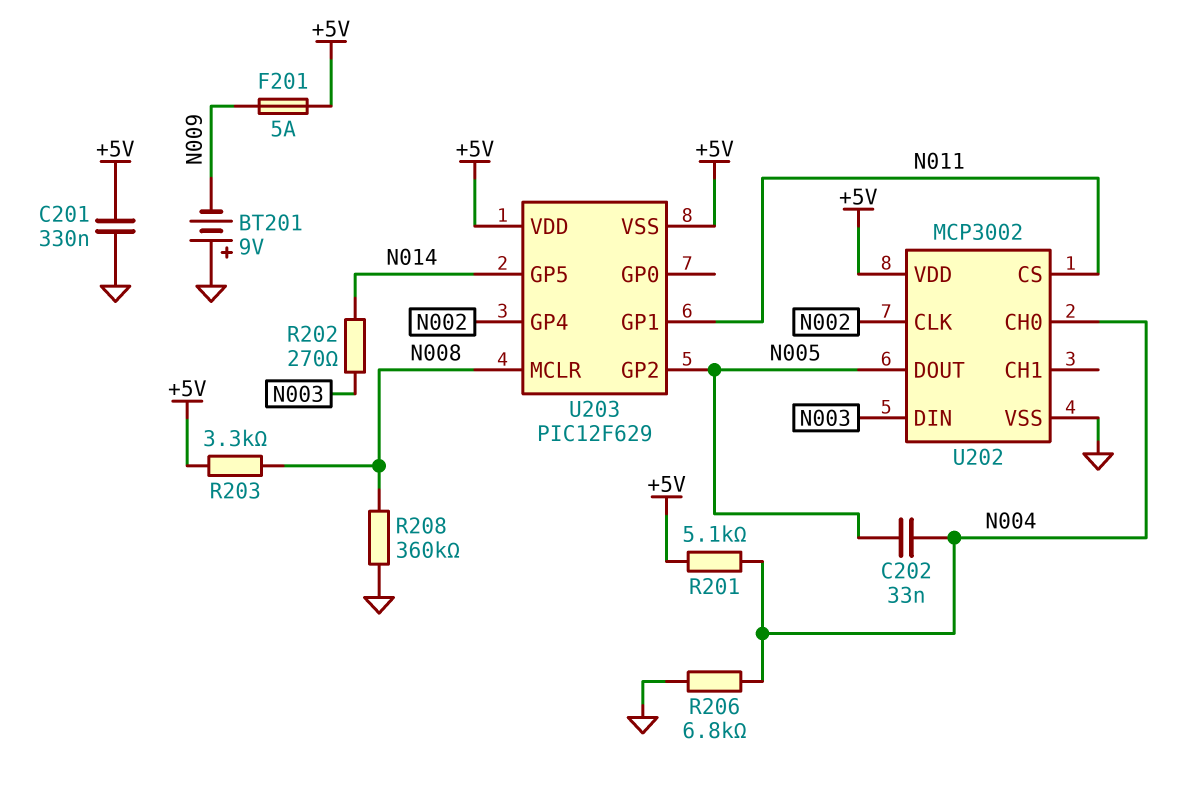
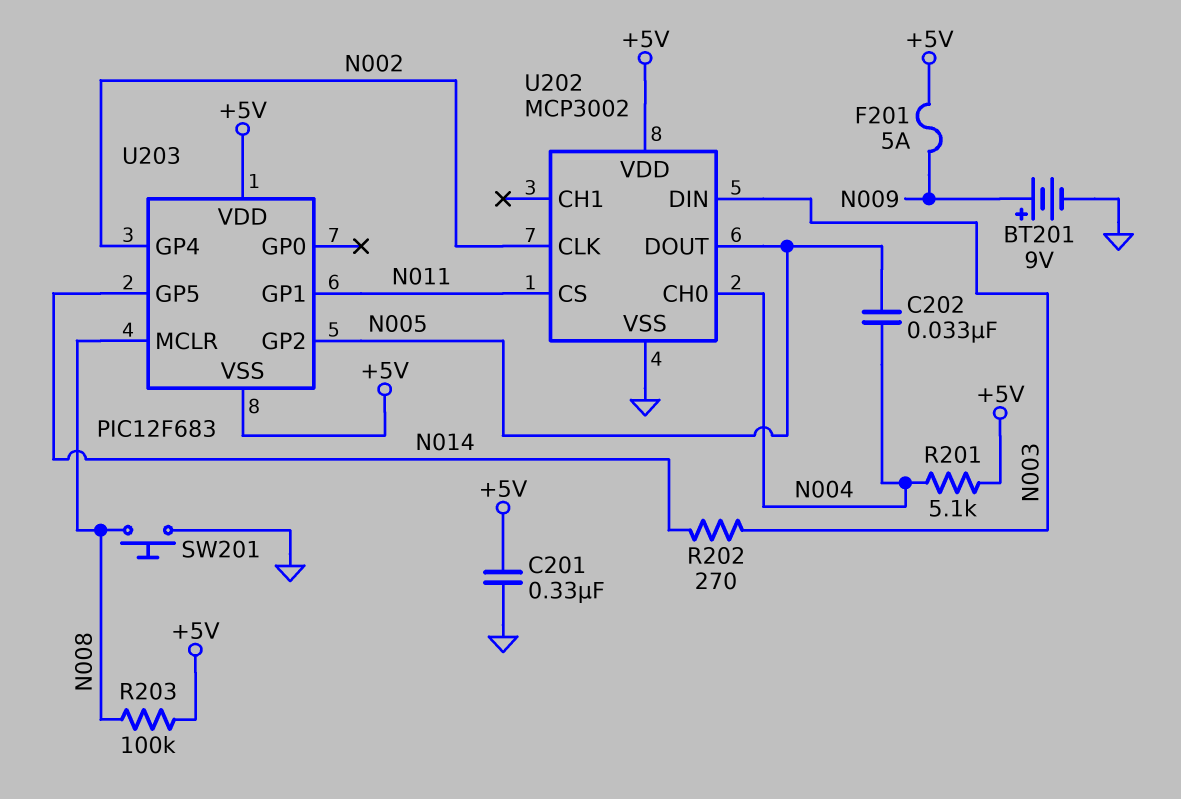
BT201: 9V (plus GND, minus N009) -> 9V (plus N009, minus GND)
R203: 3.3k (+5V, N008) -> 100k (+5V, N008)
R206: 6.8k (GND, N004) -> none
R208: 360k (GND, N008) -> none
SW201: none -> button (GND, N008)
U203: PIC12F629 -> PIC12F683

